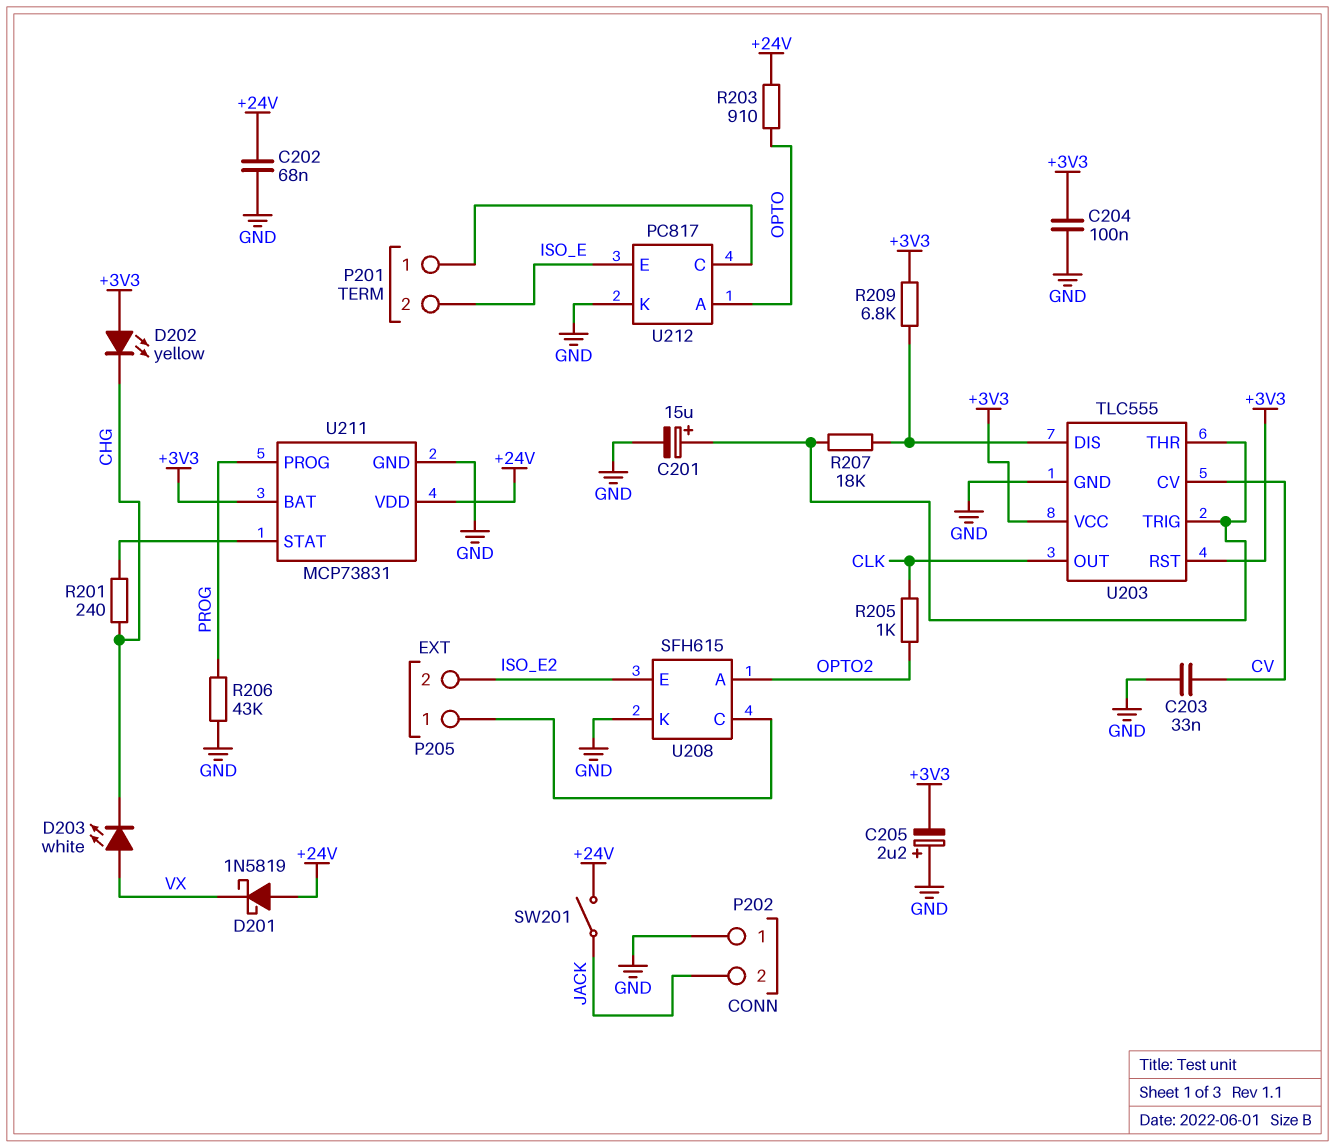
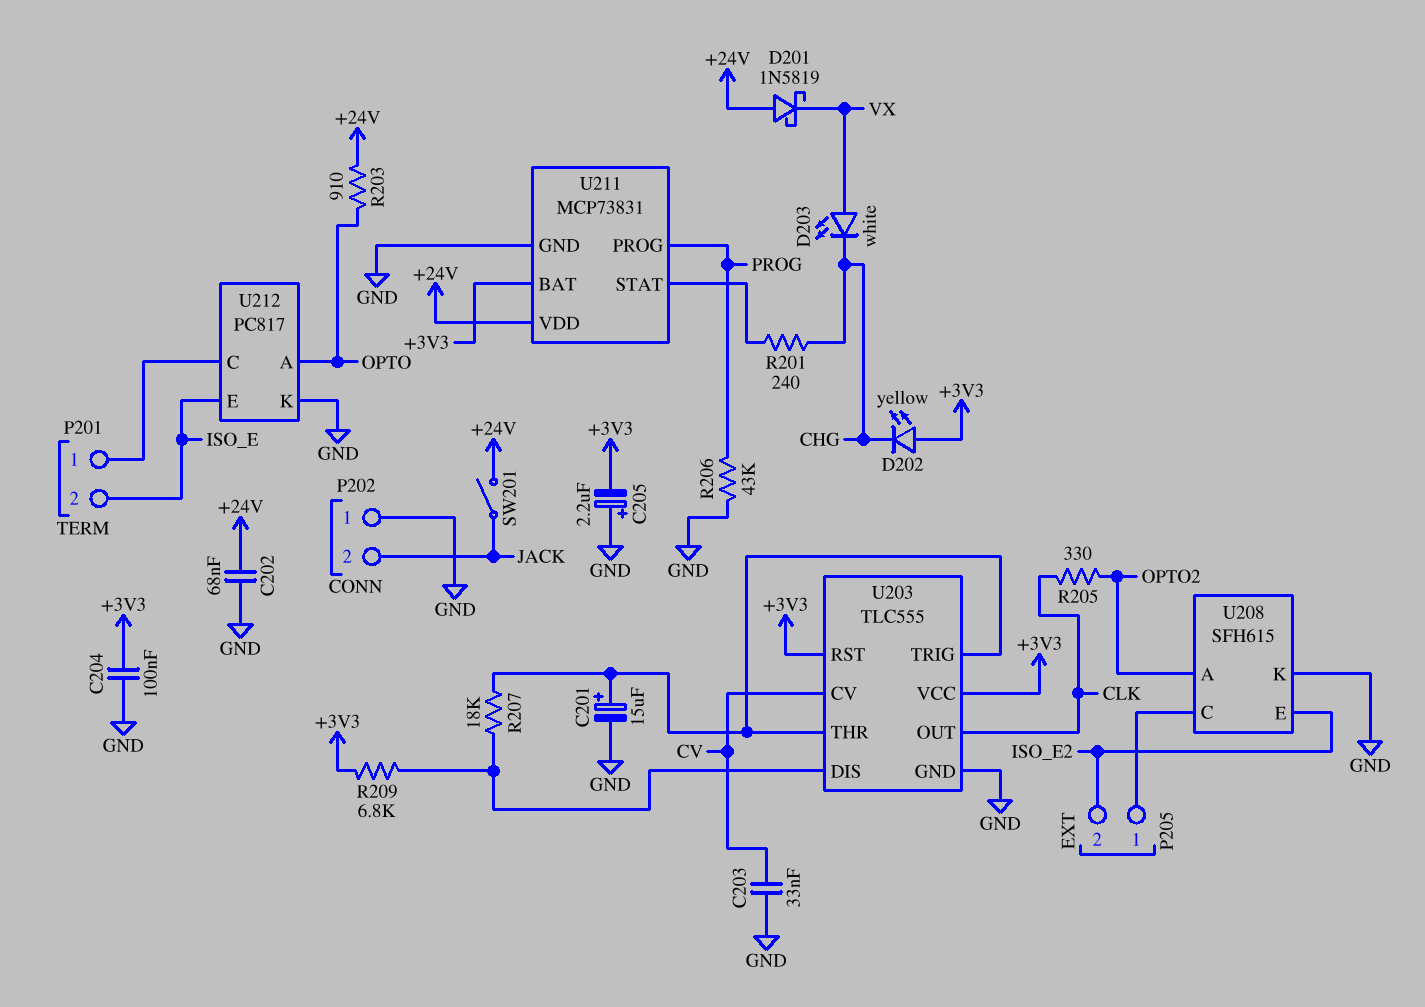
R205: 1k (CLK, OPTO2) -> 330 (CLK, OPTO2)

